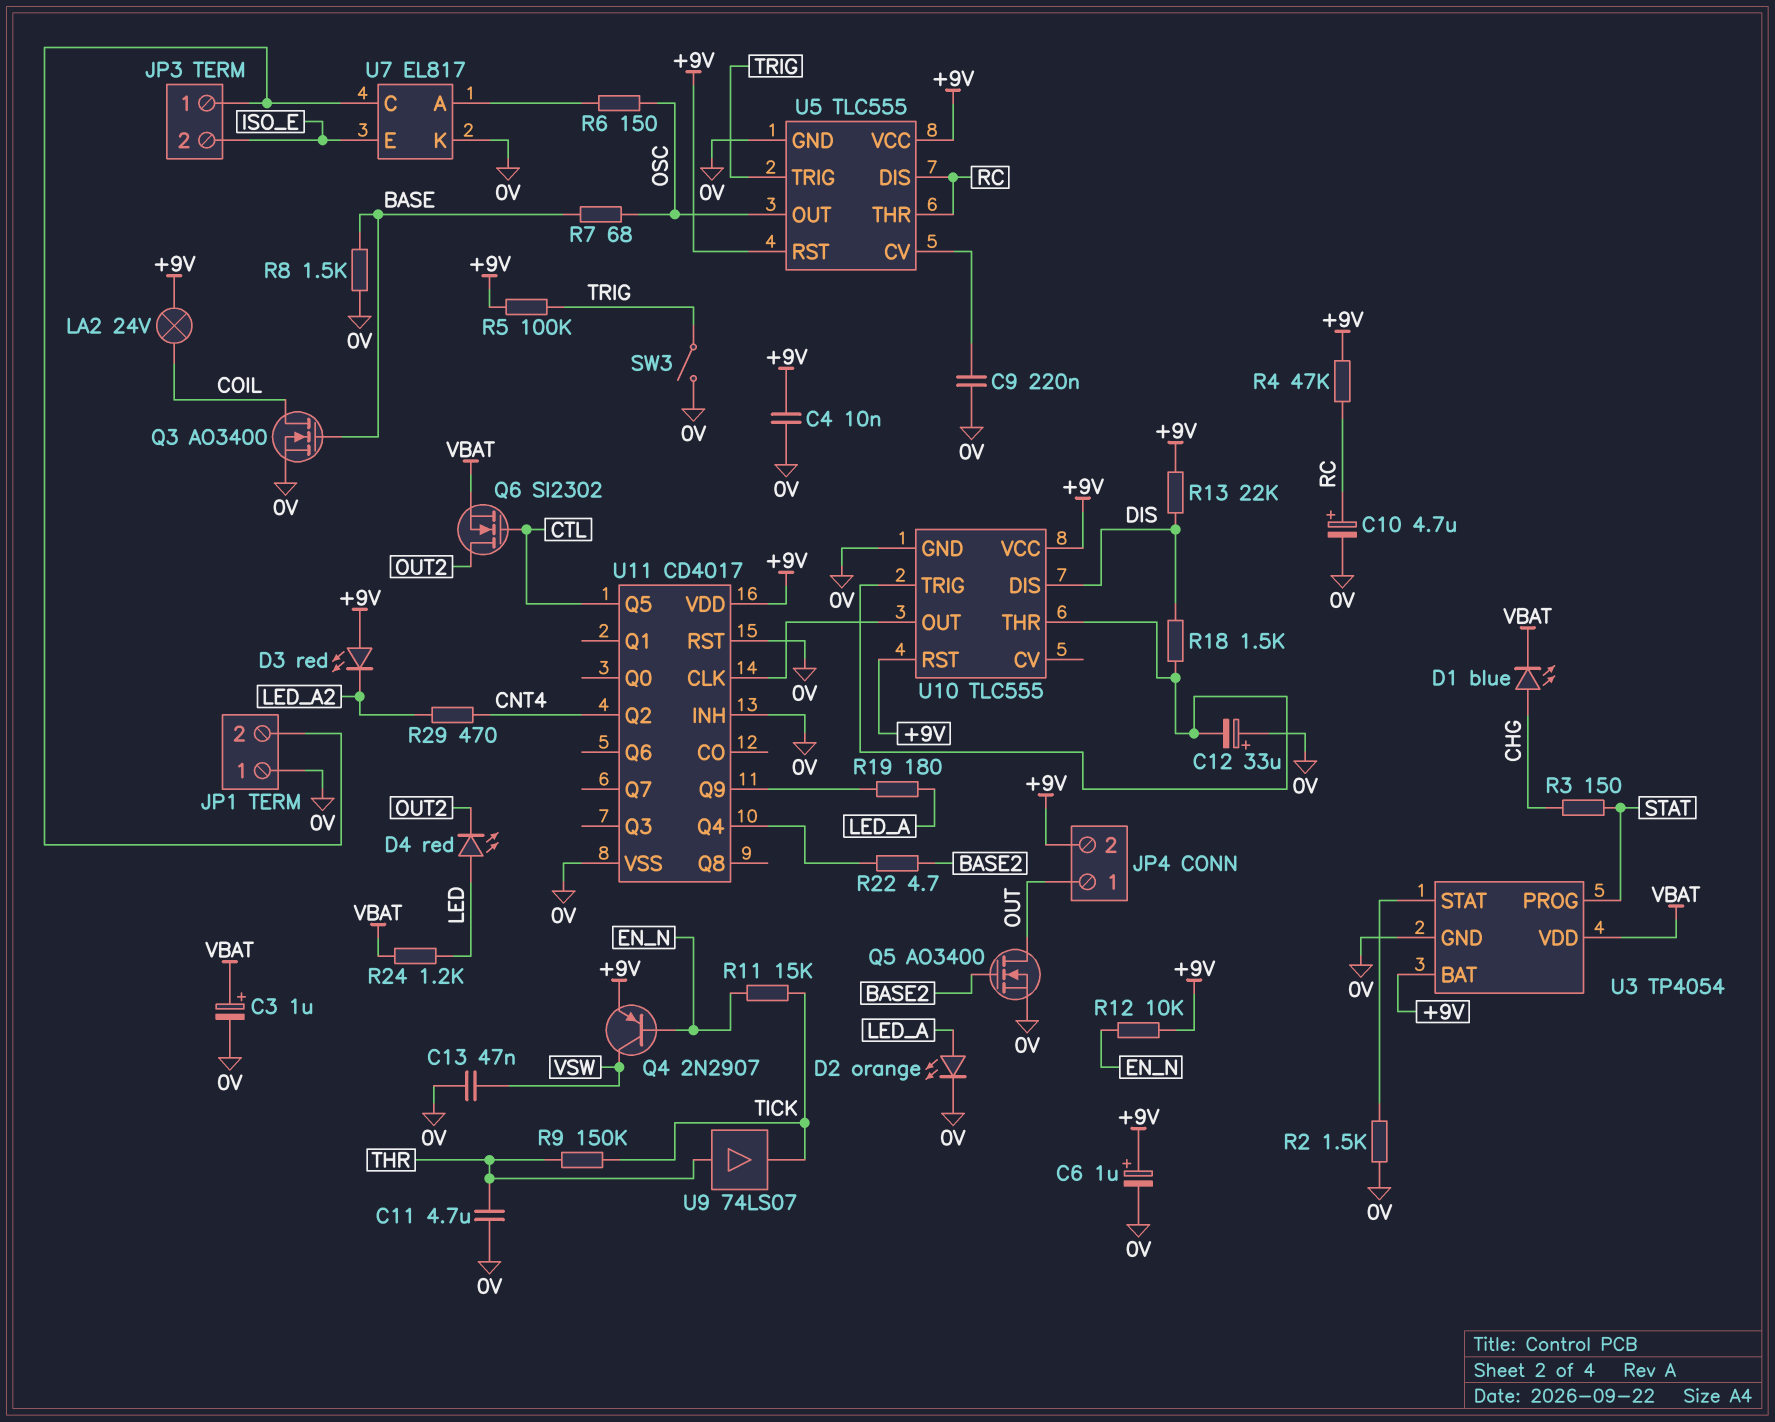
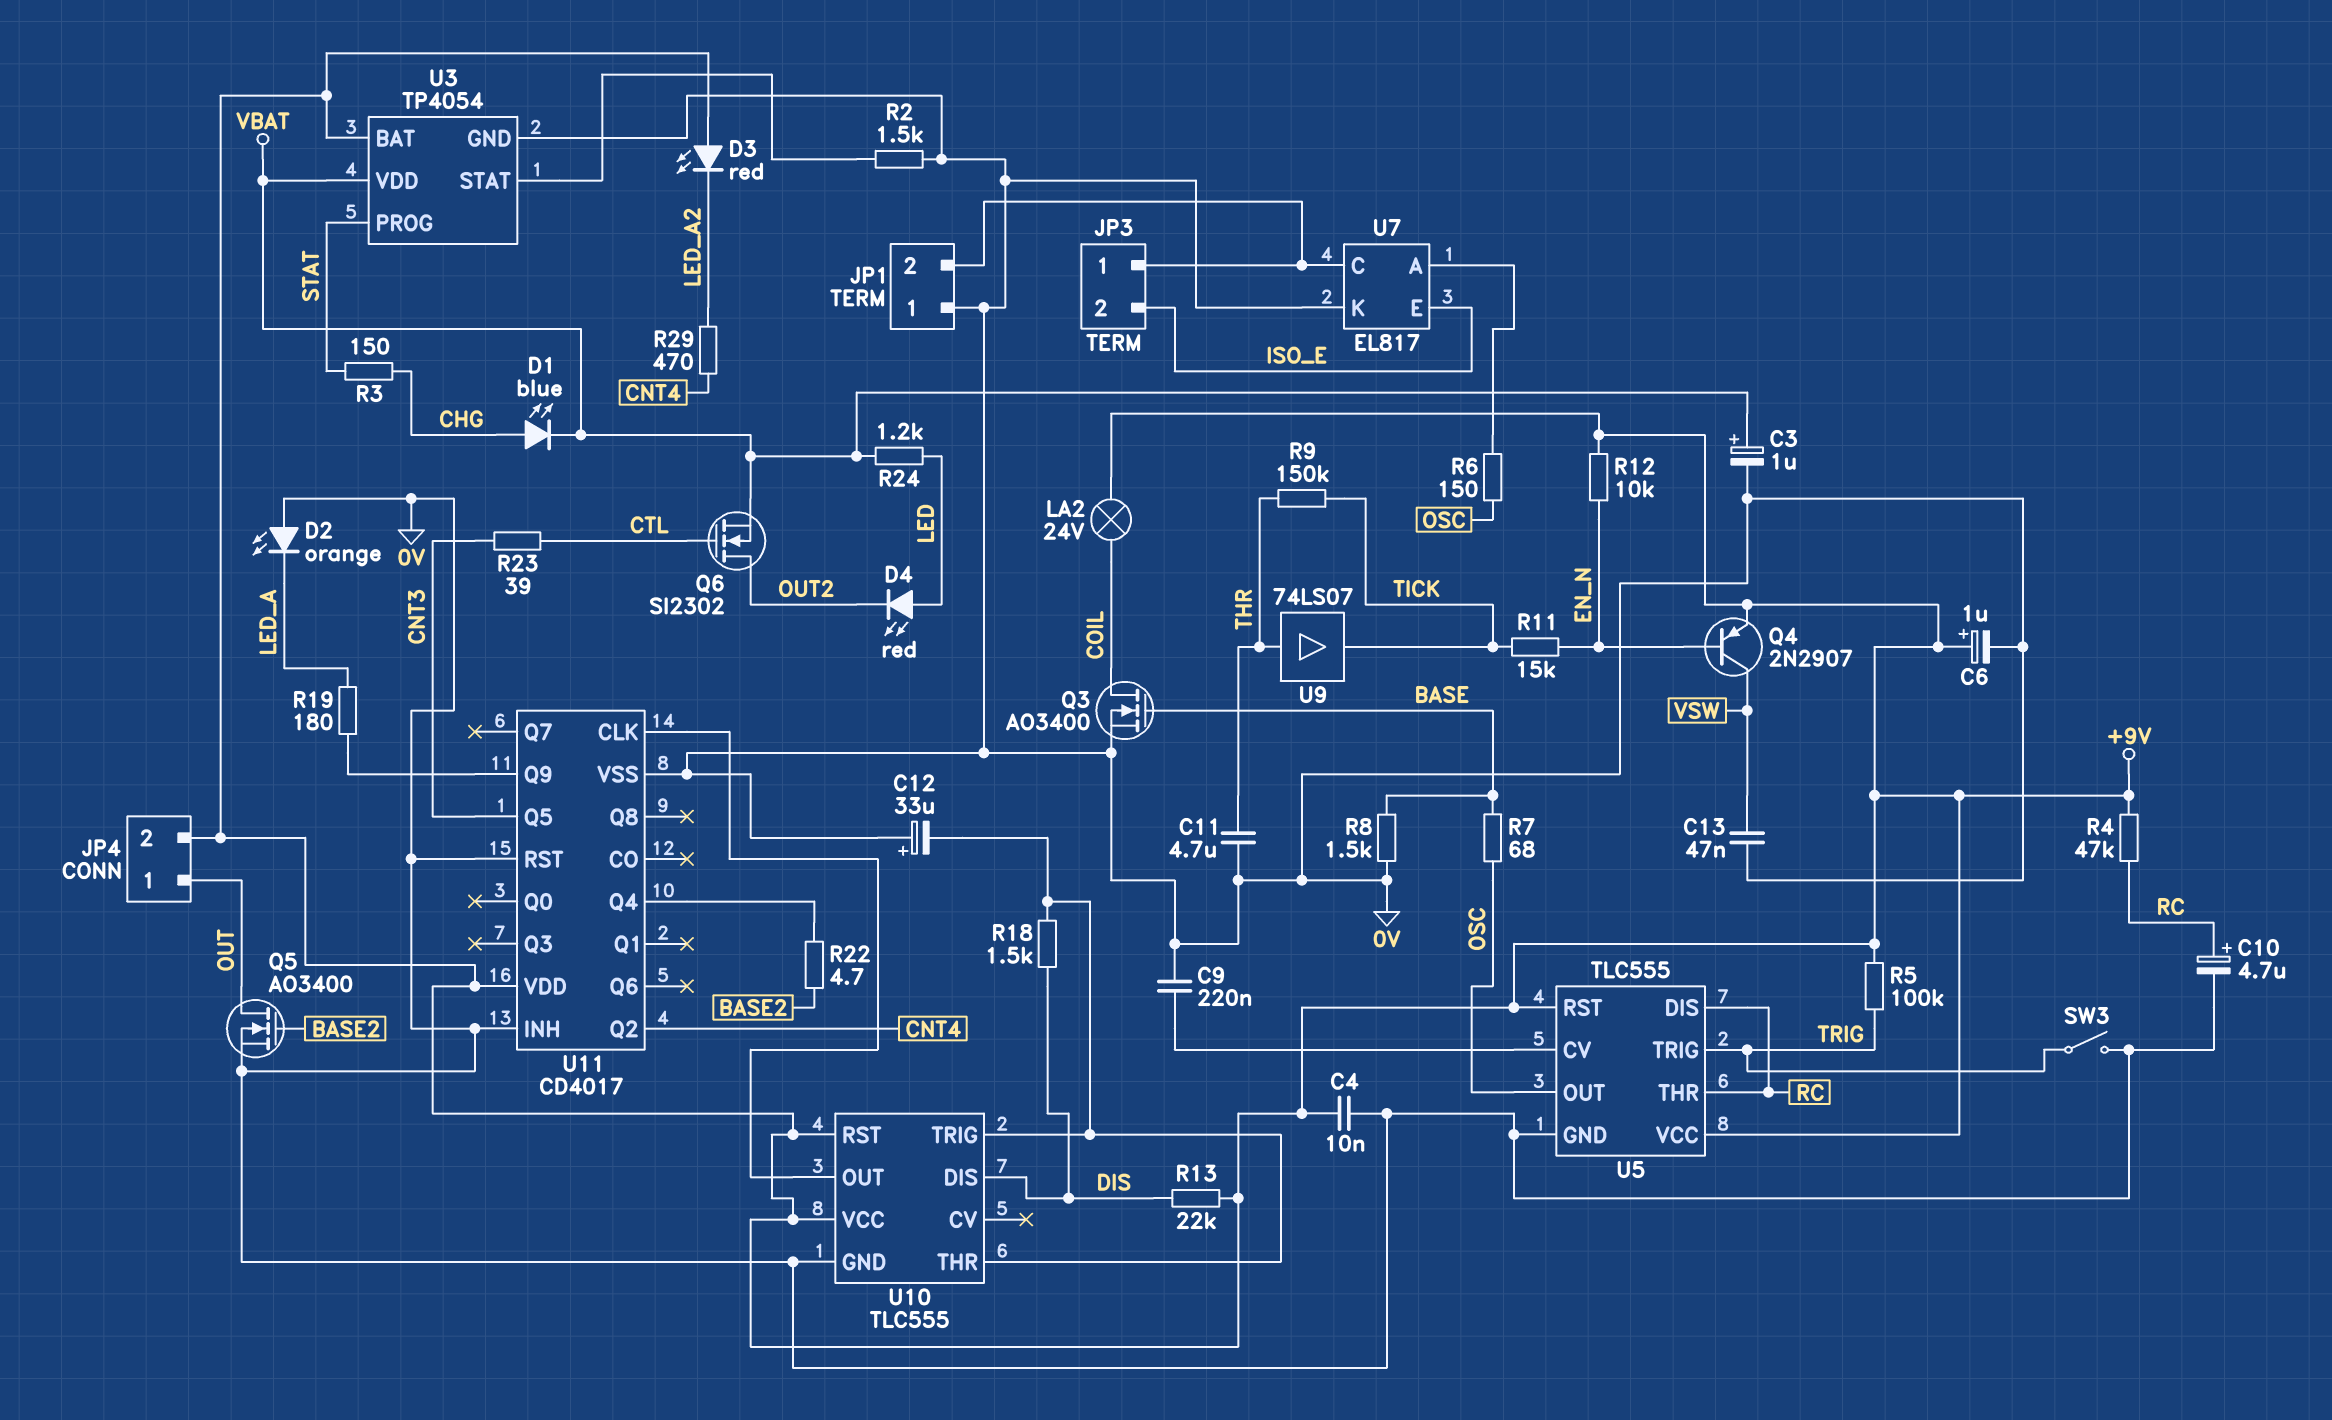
D2: LED orange (A LED_A, K 0V) -> LED orange (A 0V, K LED_A)
R23: none -> 39 (CNT3, CTL)
U11 pin Q5: CTL -> CNT3

